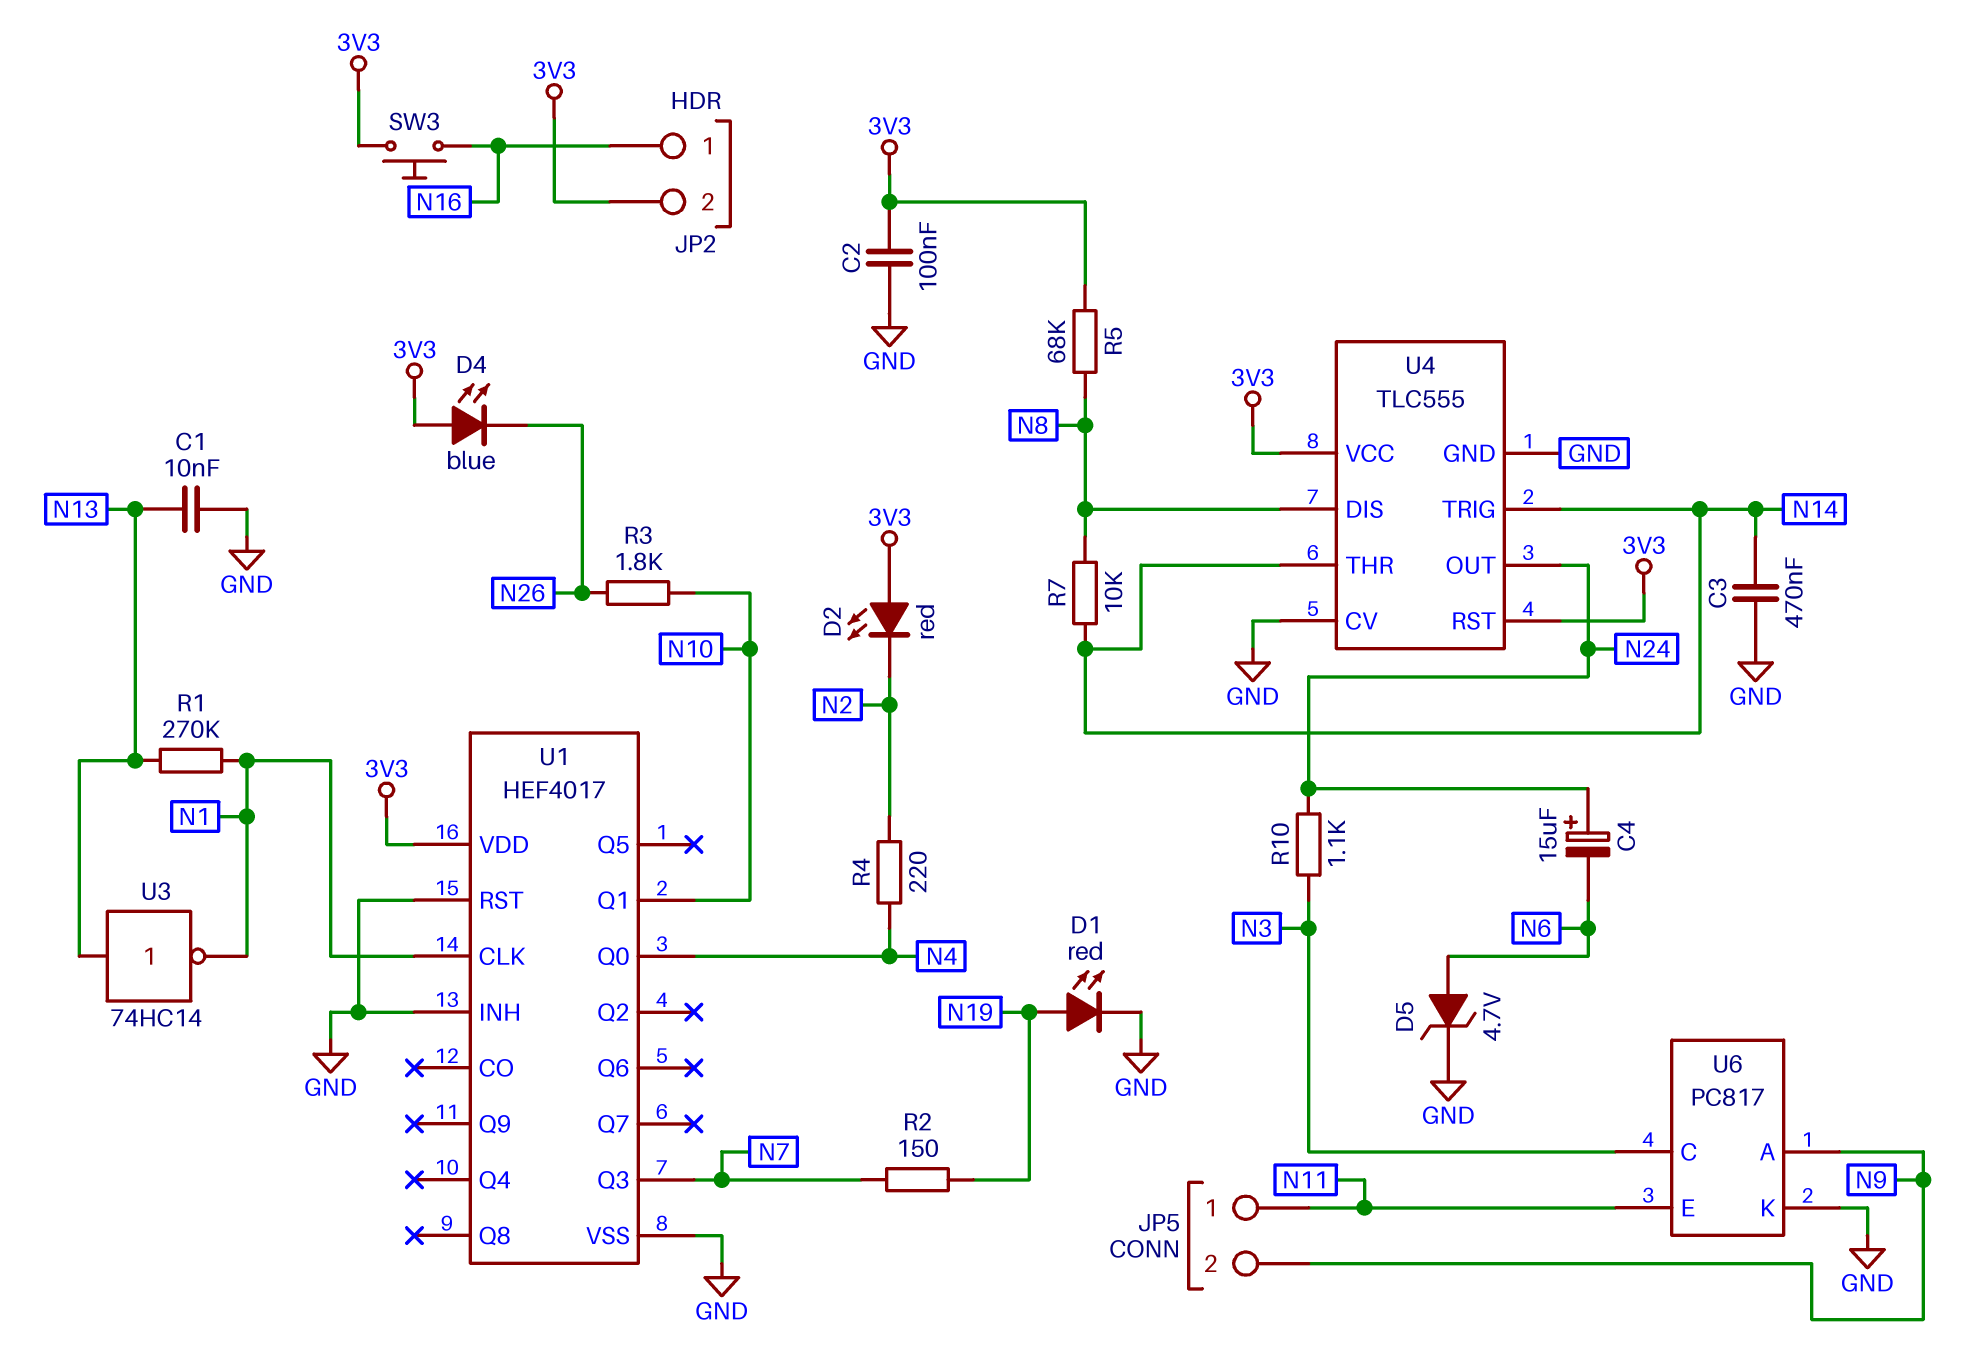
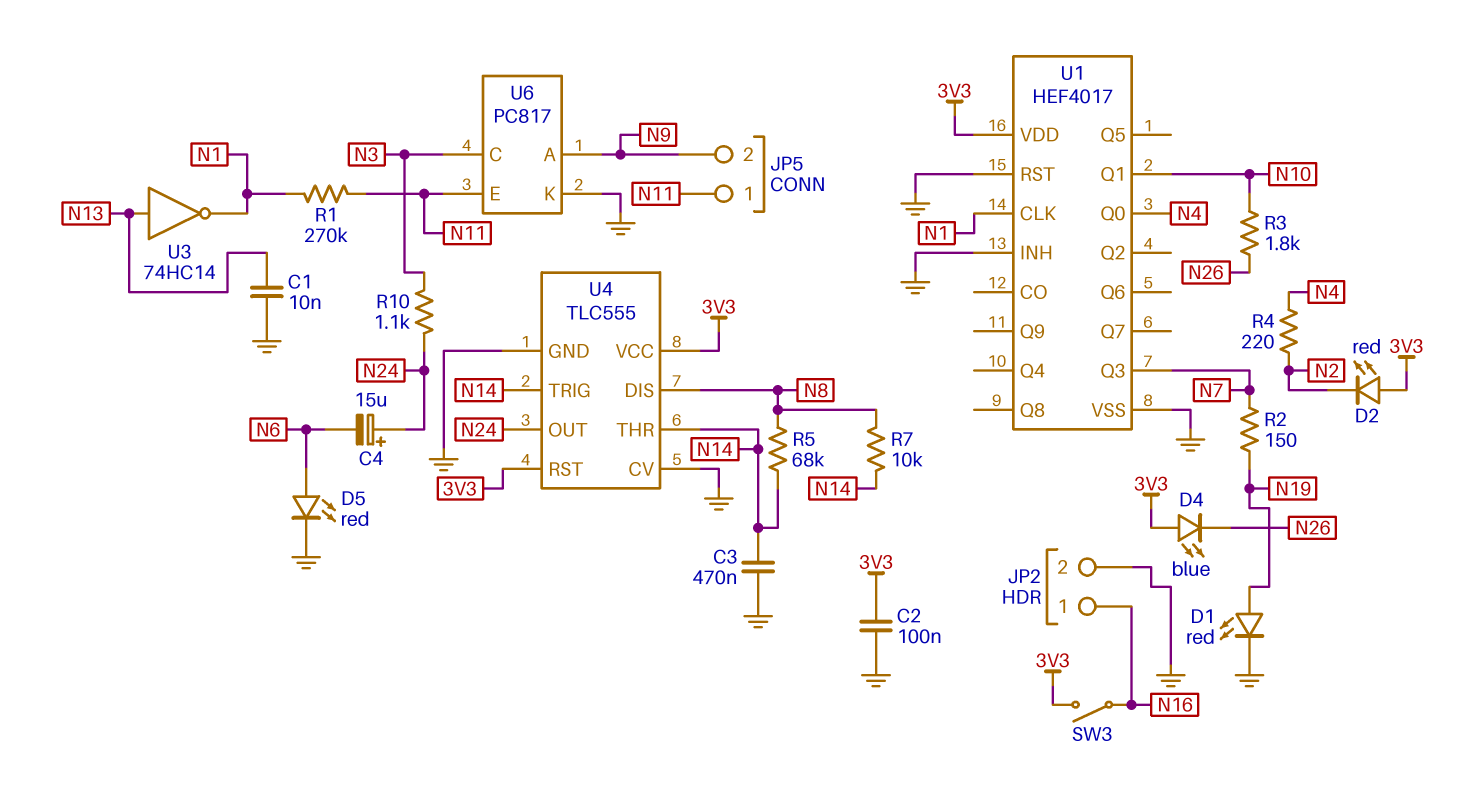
D5: zener 4.7V (A N6, K GND) -> LED red (A N6, K GND)
JP2 pin 2: 3V3 -> GND
R1: 270k (N1, N13) -> 270k (N1, N11)
R5: 68k (3V3, N8) -> 68k (N8, N14)
SW3: button (3V3, N16) -> switch (3V3, N16)

